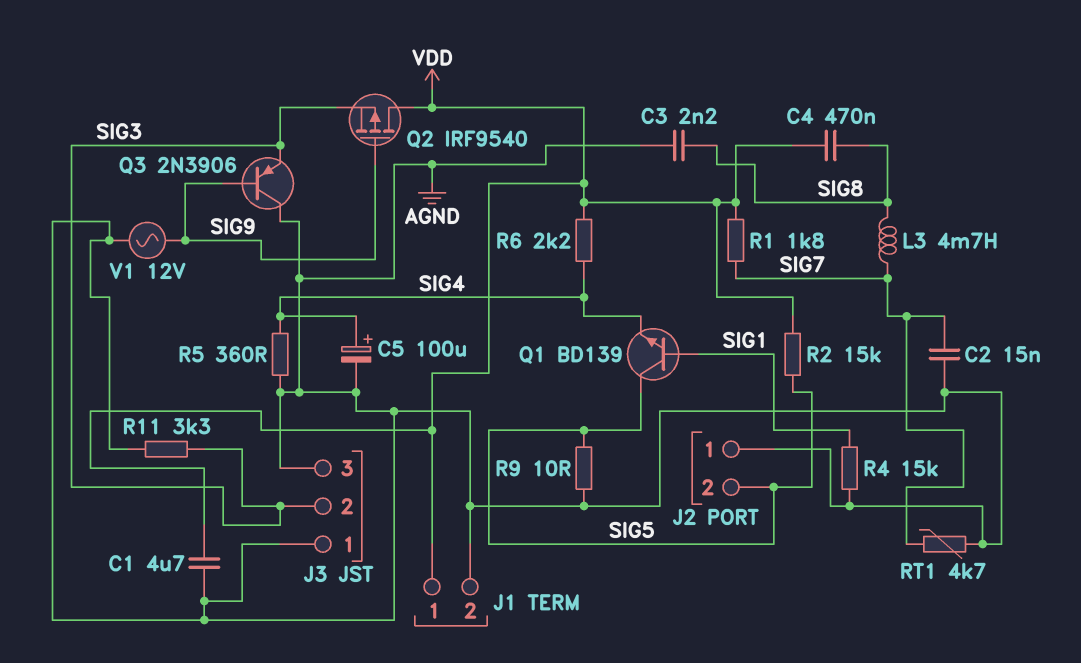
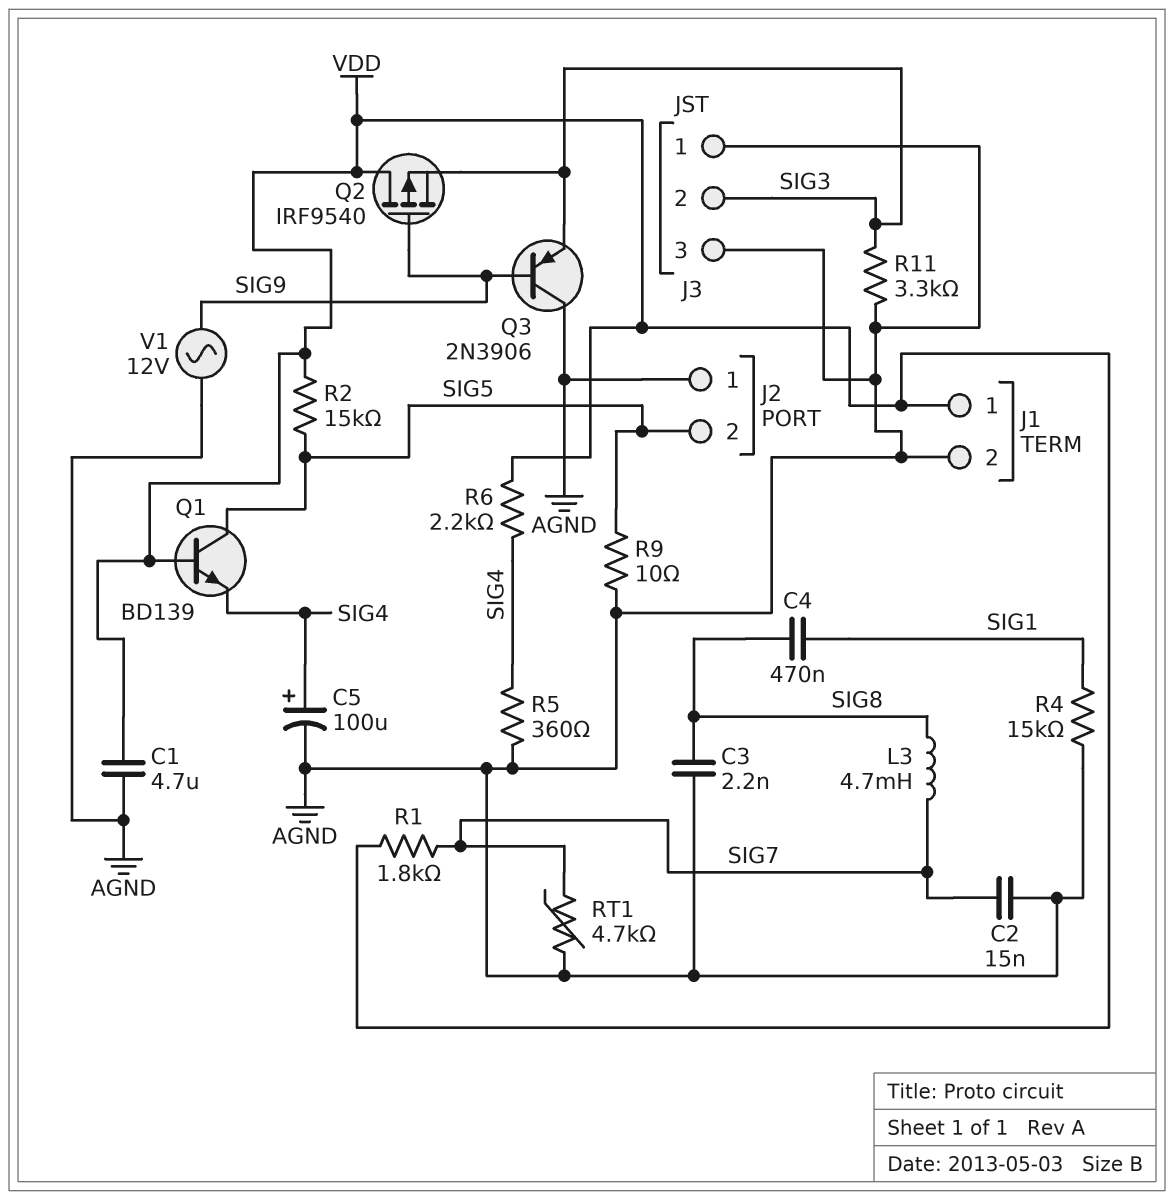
C4: 470nF (SIG8, VDD) -> 470nF (SIG1, SIG8)
Q1: NPN BD139 (B SIG1, C SIG5, E SIG4) -> NPN BD139 (B VDD, C SIG5, E SIG4)

